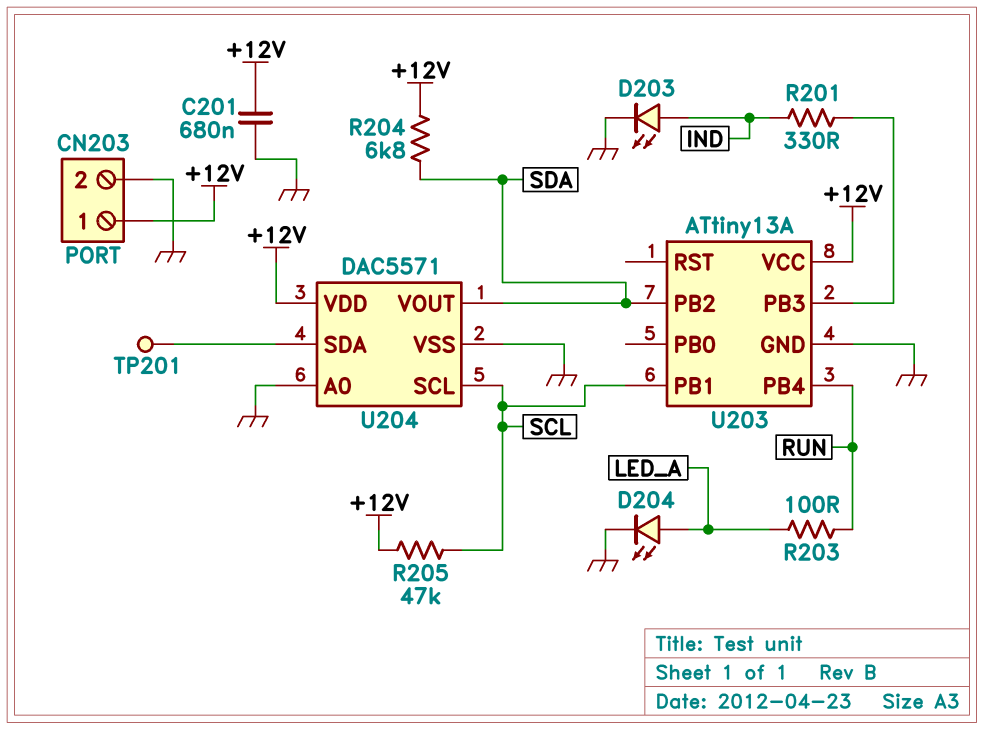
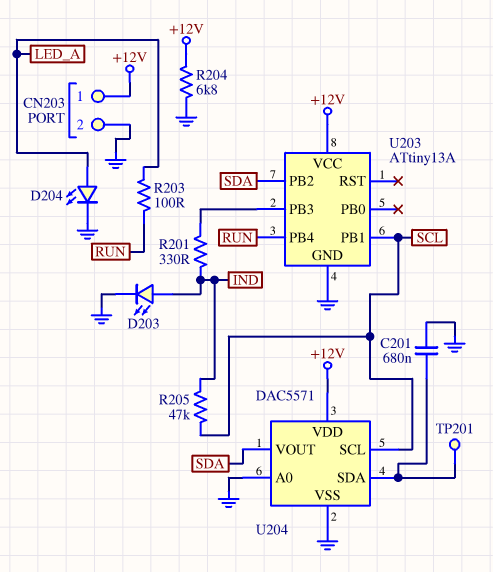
C201: 680nF (+12V, GND) -> 680nF (GND, U204/SDA)
R204: 6.8k (+12V, SDA) -> 6.8k (+12V, GND)
R205: 47k (+12V, SCL) -> 47k (IND, SCL)

